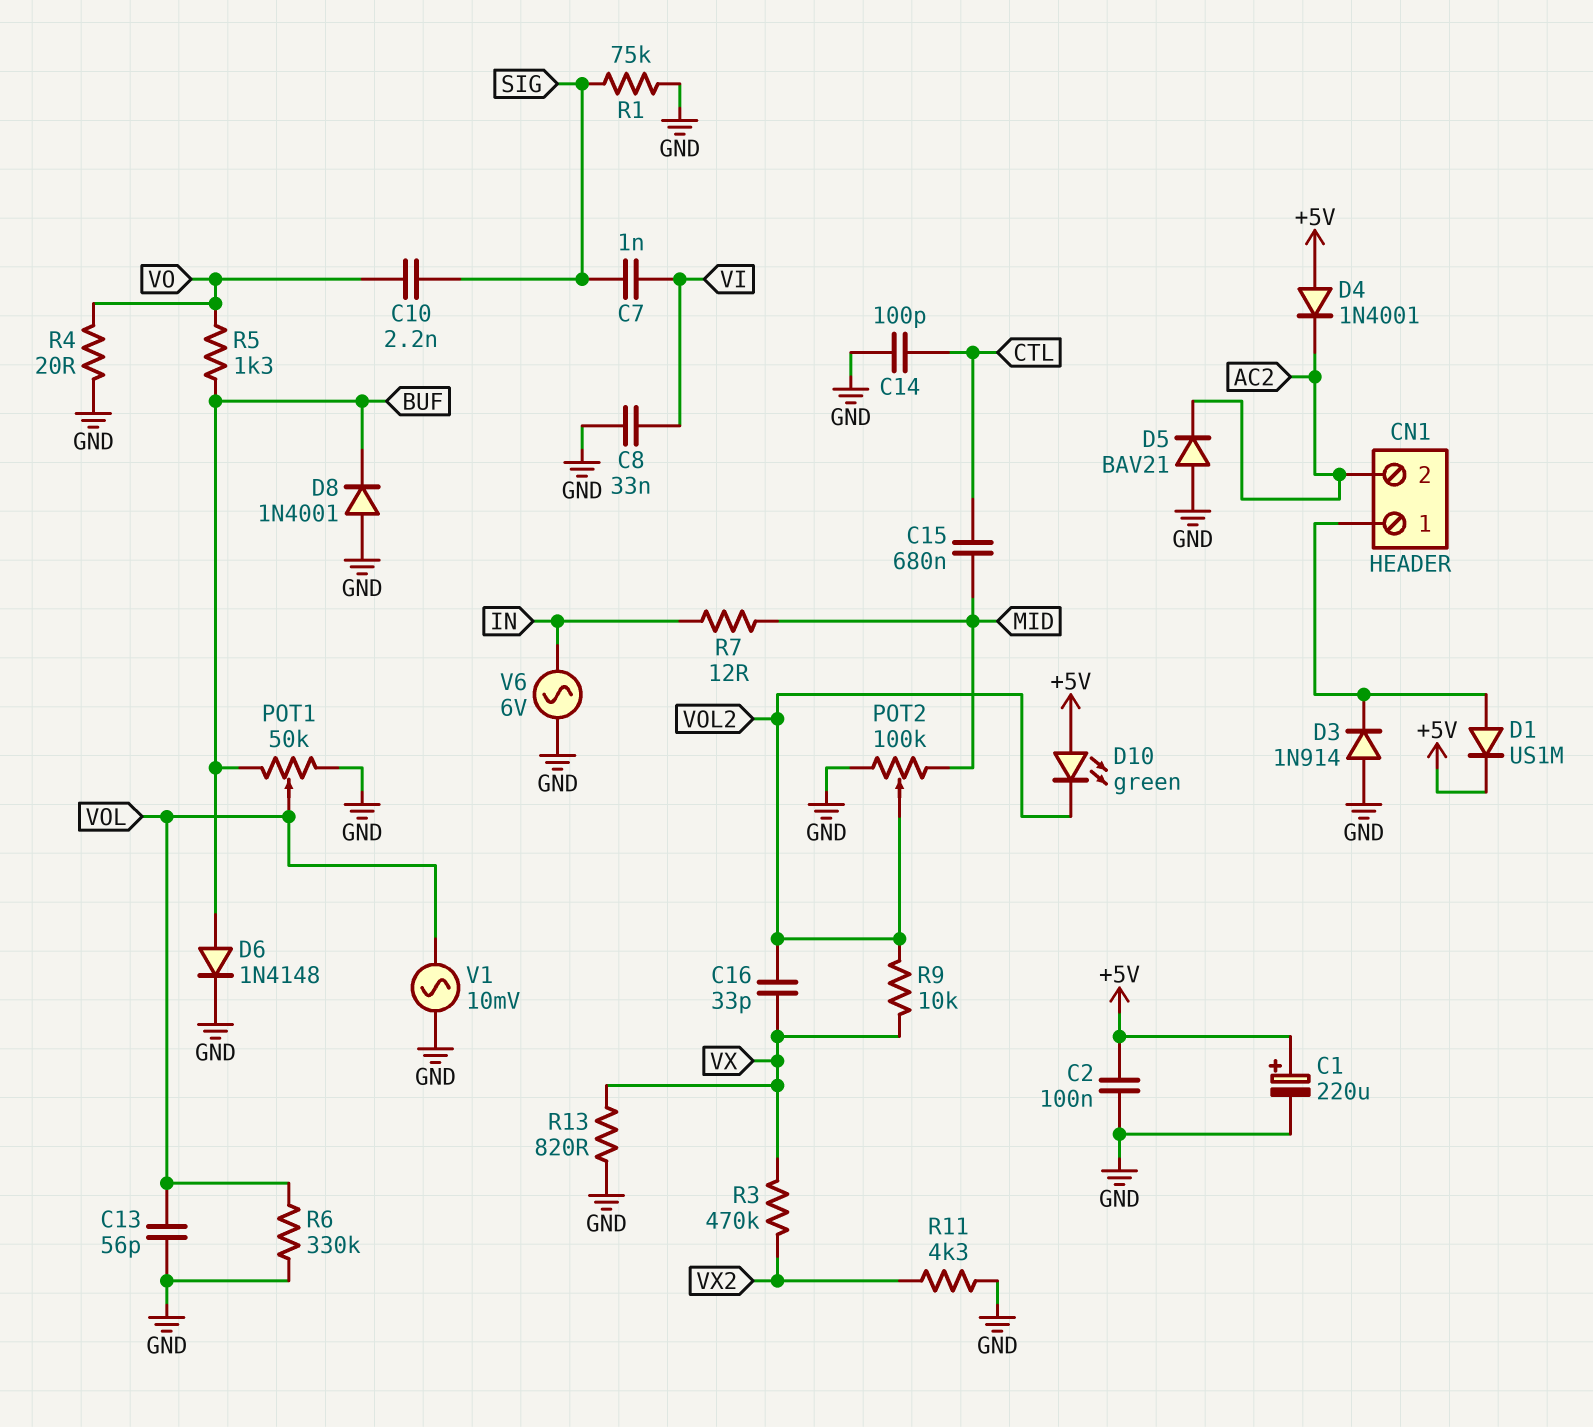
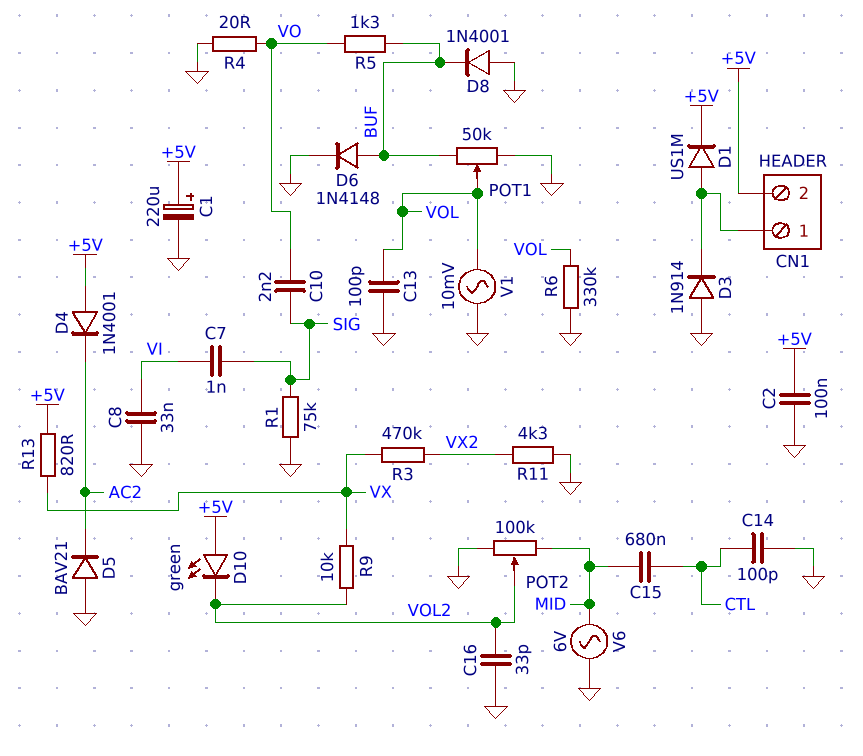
C13: 56pF (GND, VOL) -> 100pF (GND, VOL)
C16: 33pF (VOL2, VX) -> 33pF (GND, VOL2)
CN1 pin 2: AC2 -> +5V
R7: 12 (IN, MID) -> none
R13: 820 (GND, VX) -> 820 (+5V, VX)
V6: AC 6V (GND, IN) -> AC 6V (GND, MID)

